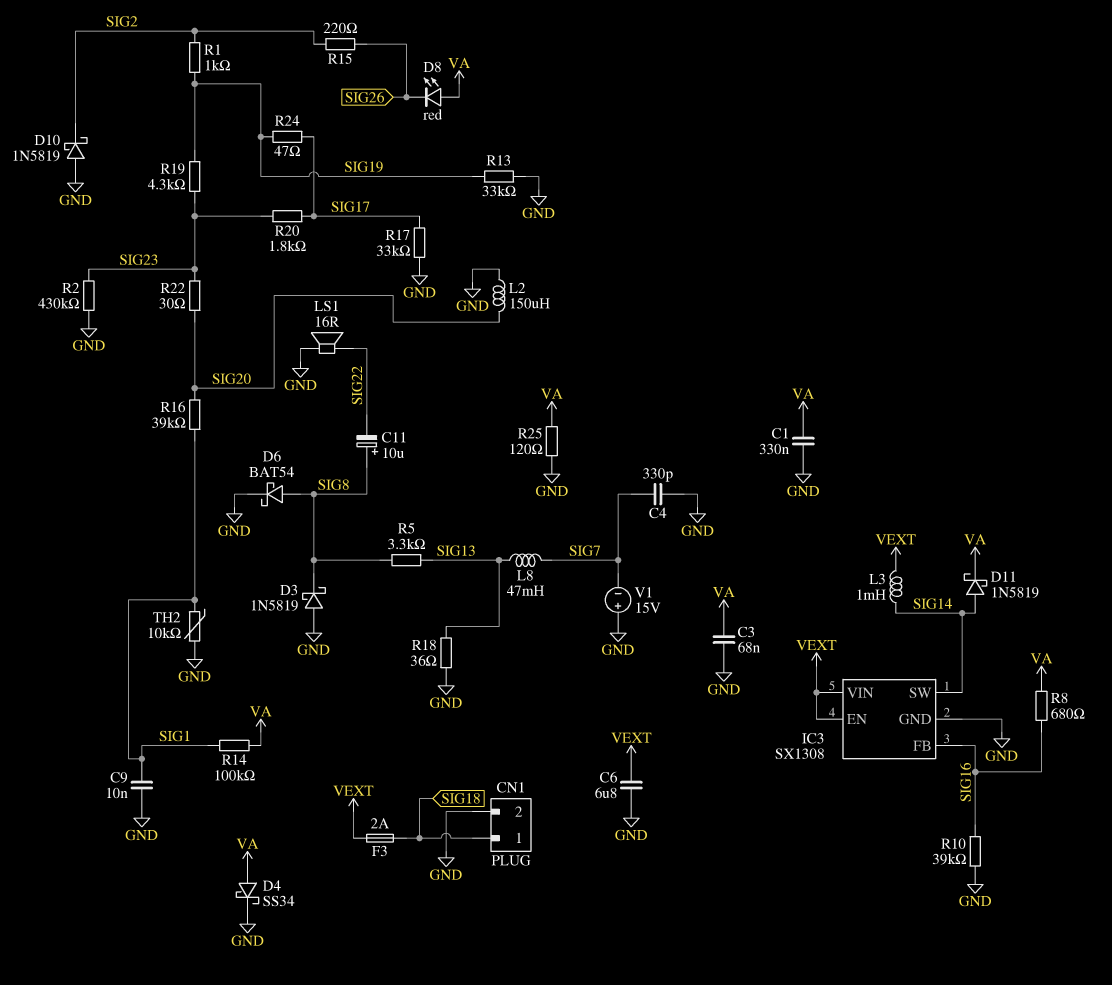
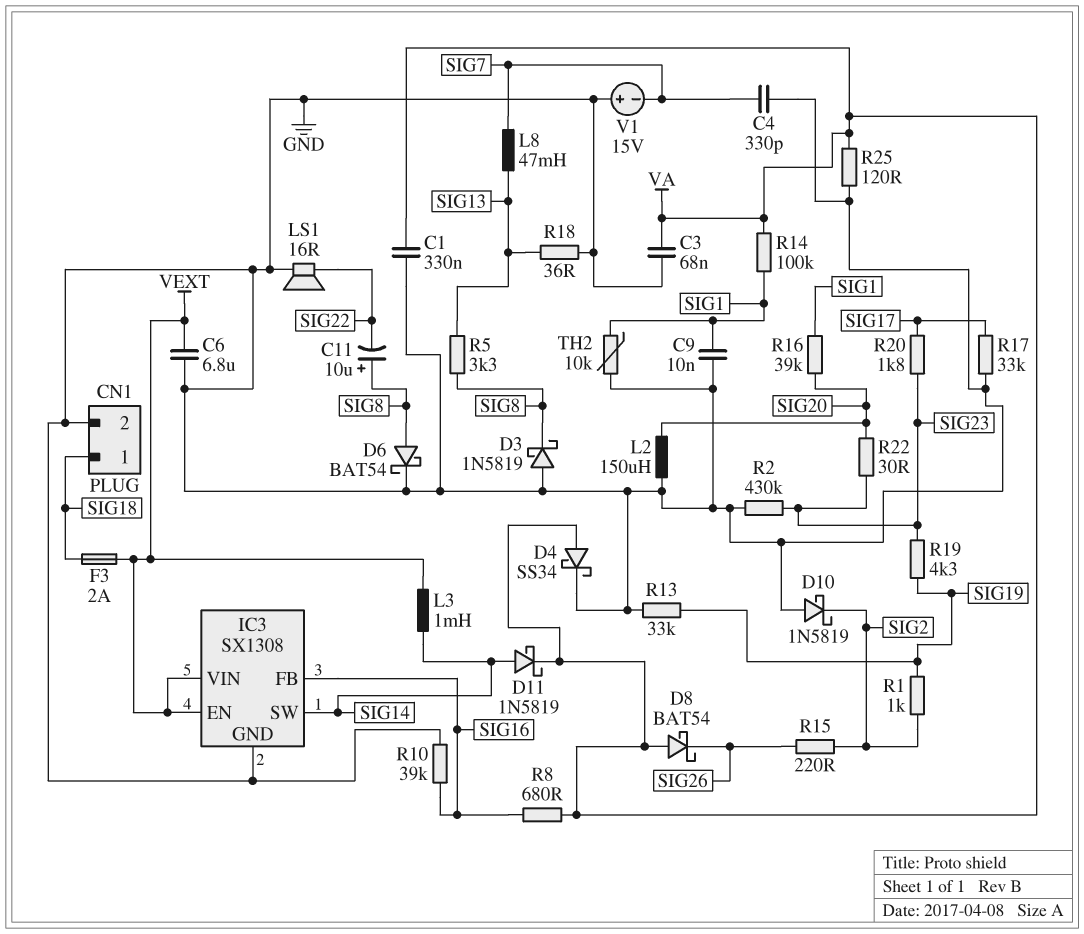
D8: LED red (A VA, K SIG26) -> schottky BAT54 (A VA, K SIG26)
R24: 47 (SIG17, SIG19) -> none

